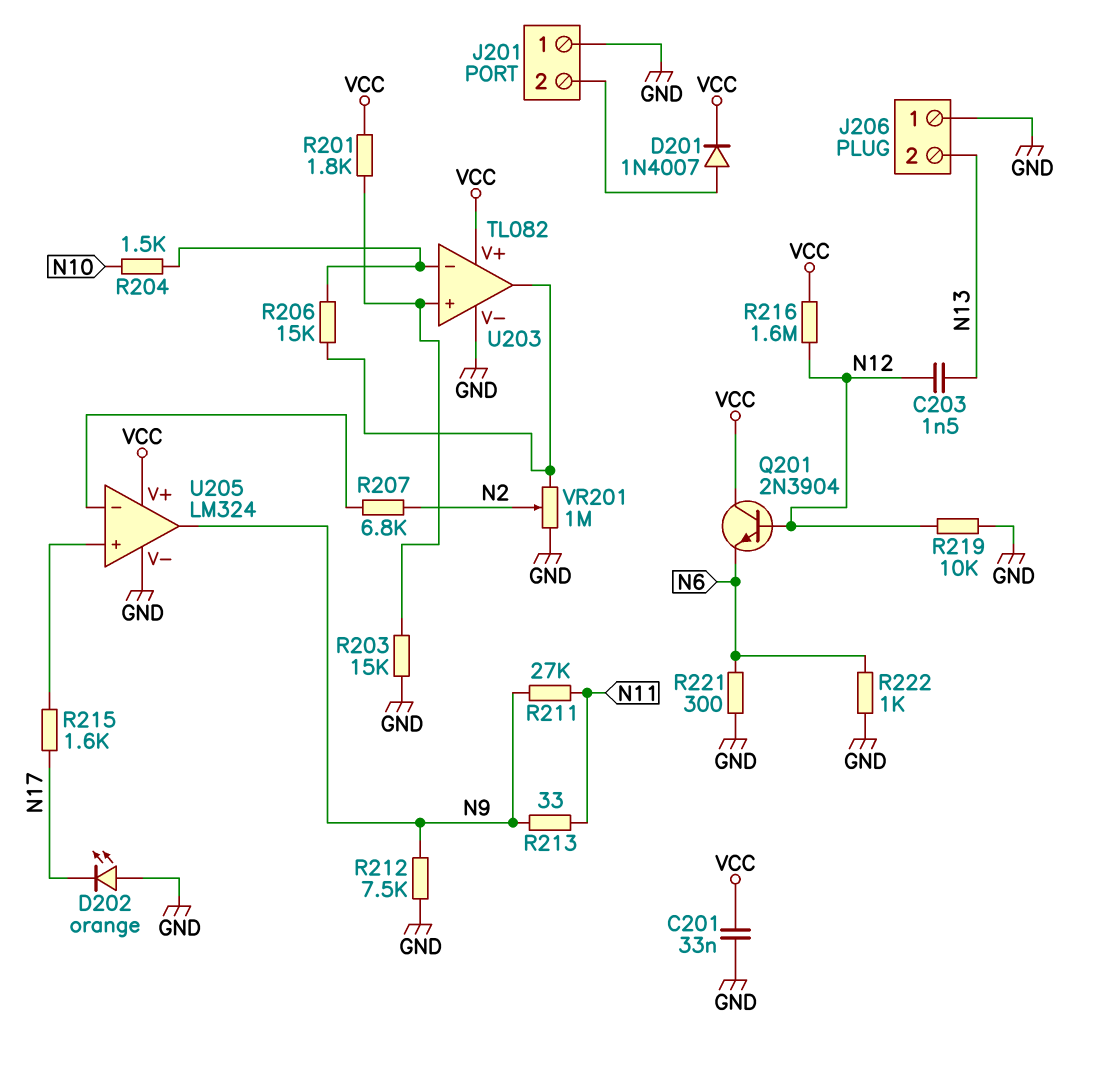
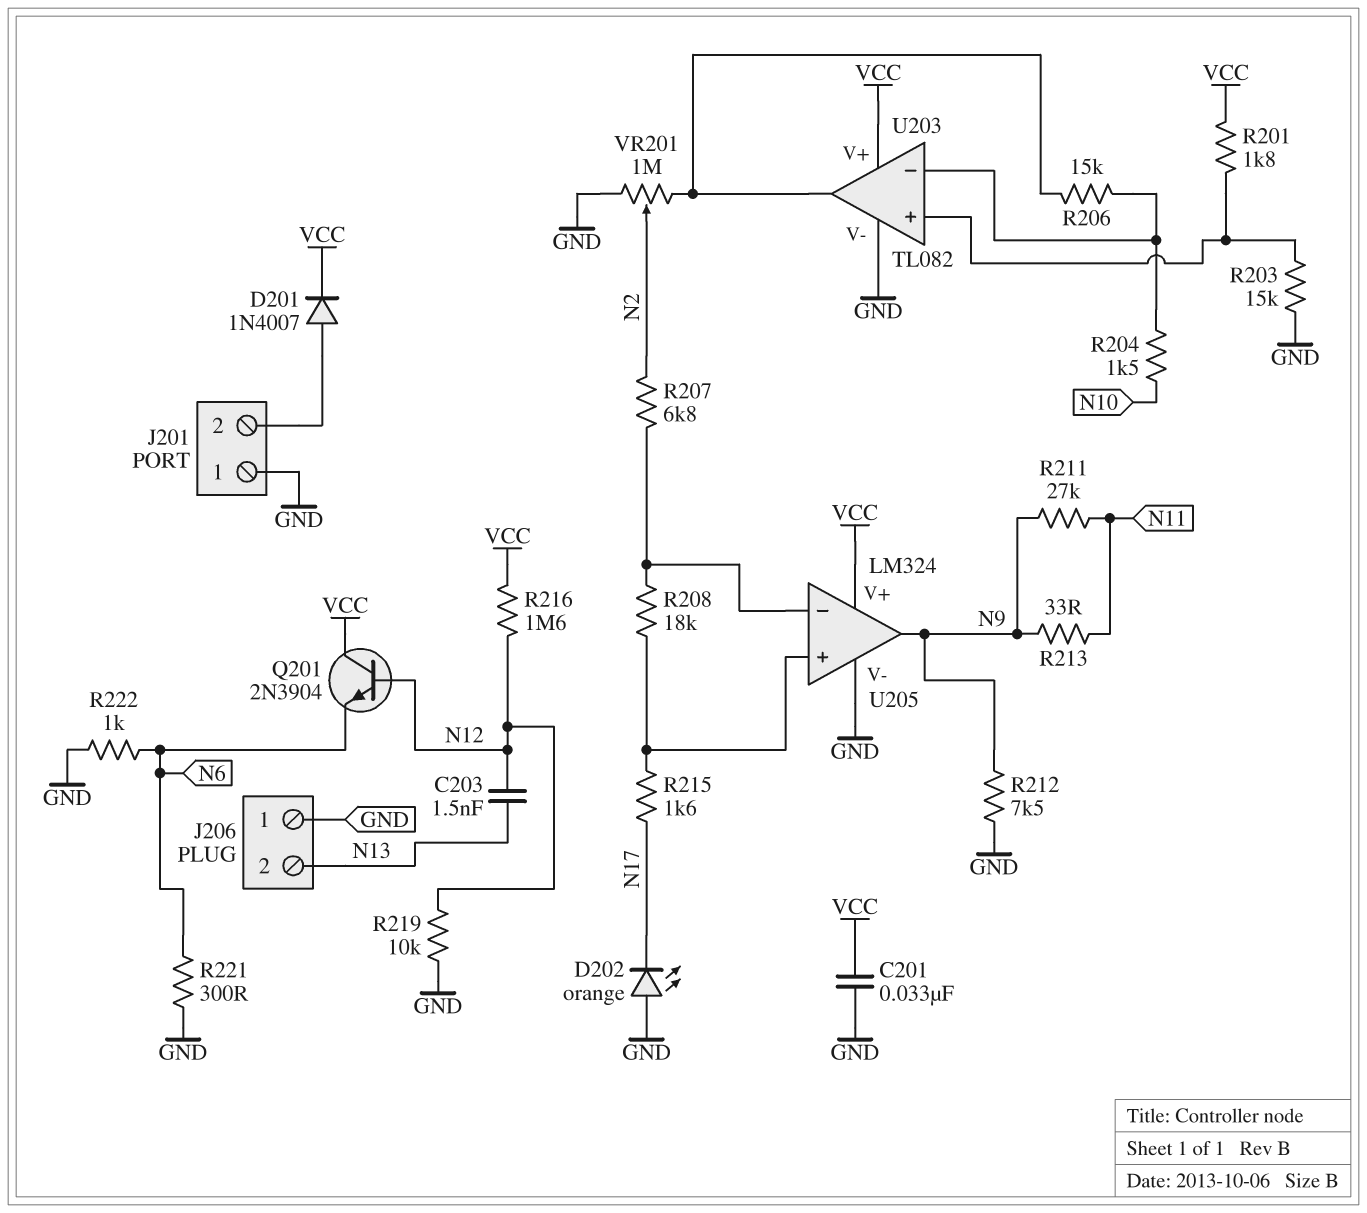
R208: none -> 18k (U205/in+, U205/in-)

